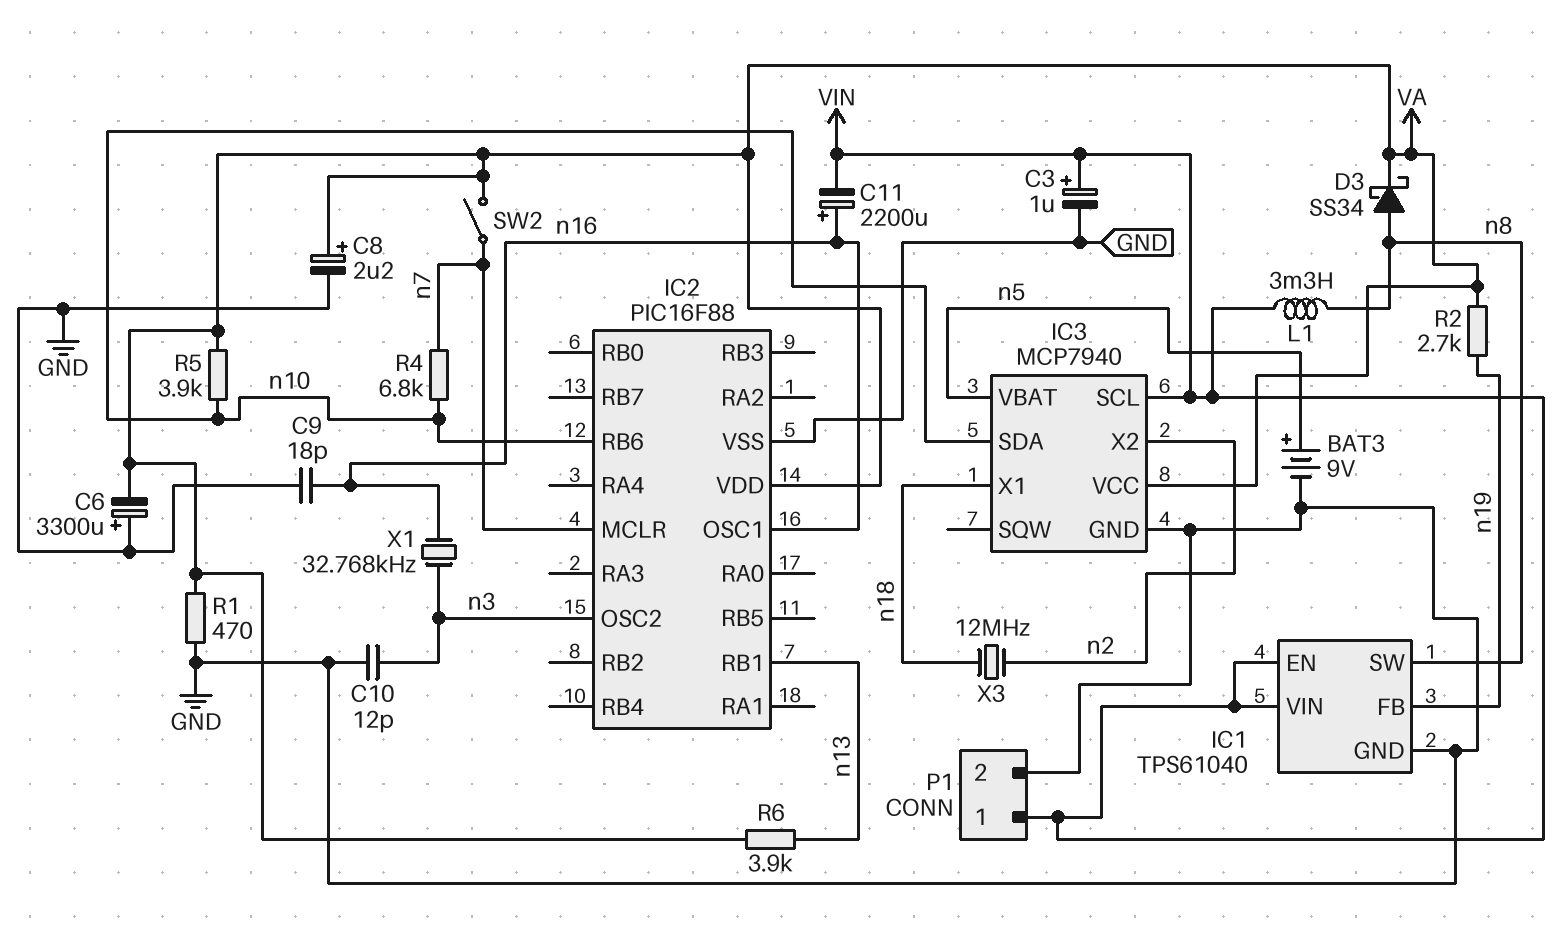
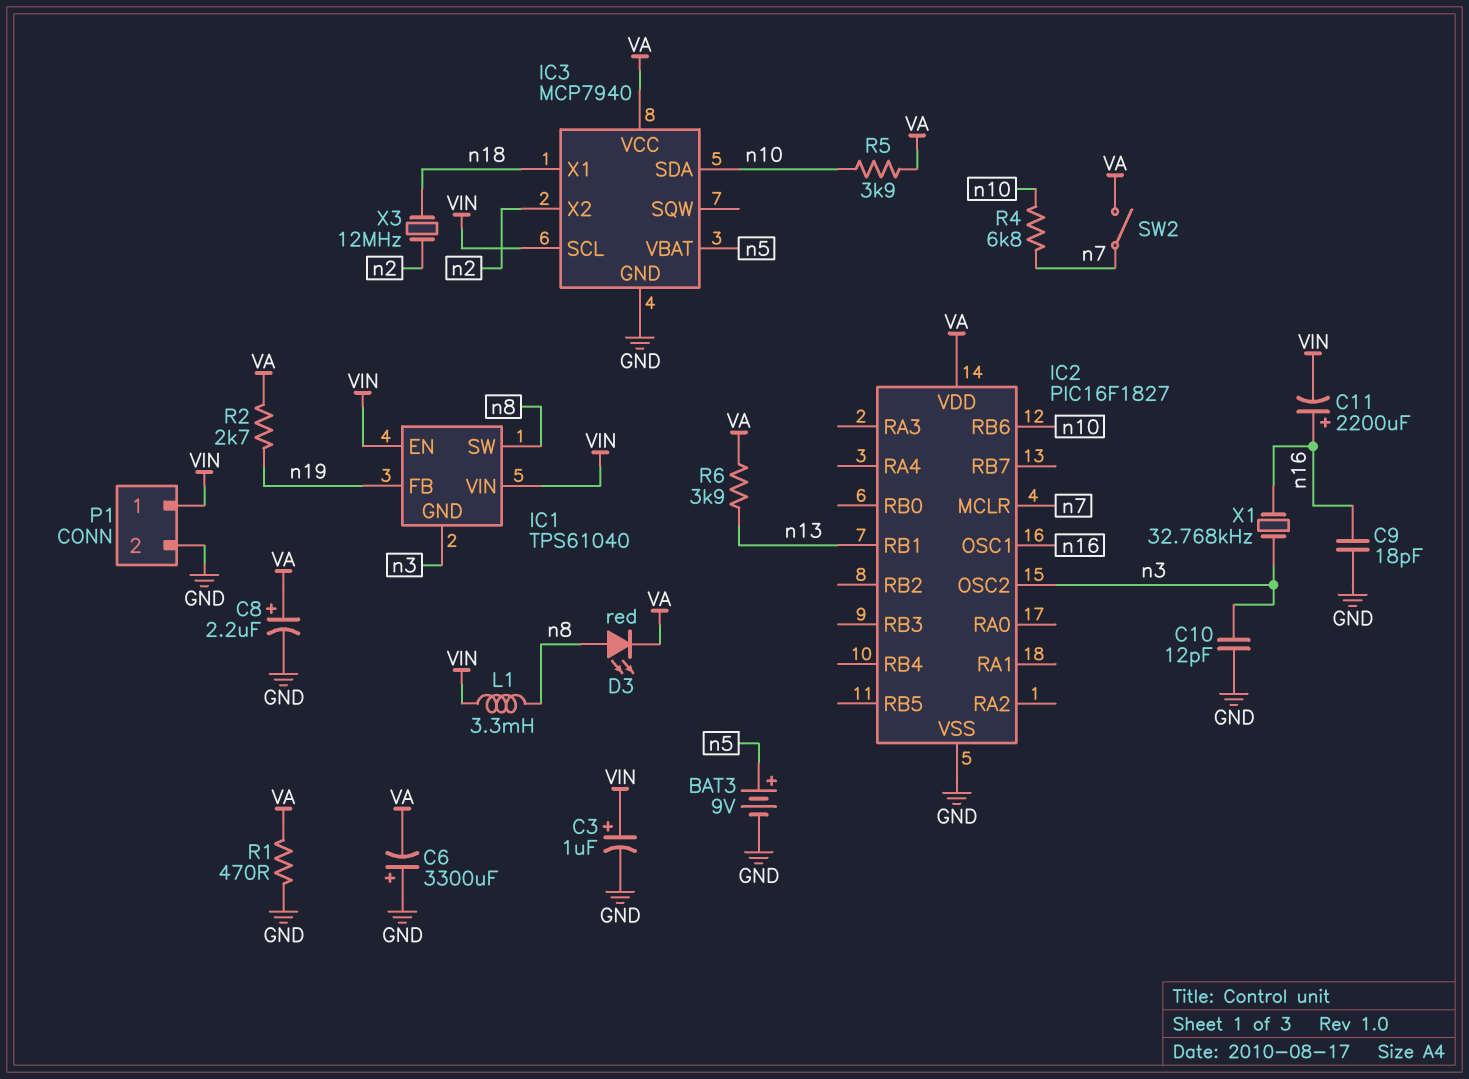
D3: schottky SS34 (A n8, K VA) -> LED red (A n8, K VA)
IC1 pin GND: GND -> n3
IC2: PIC16F88 -> PIC16F1827

